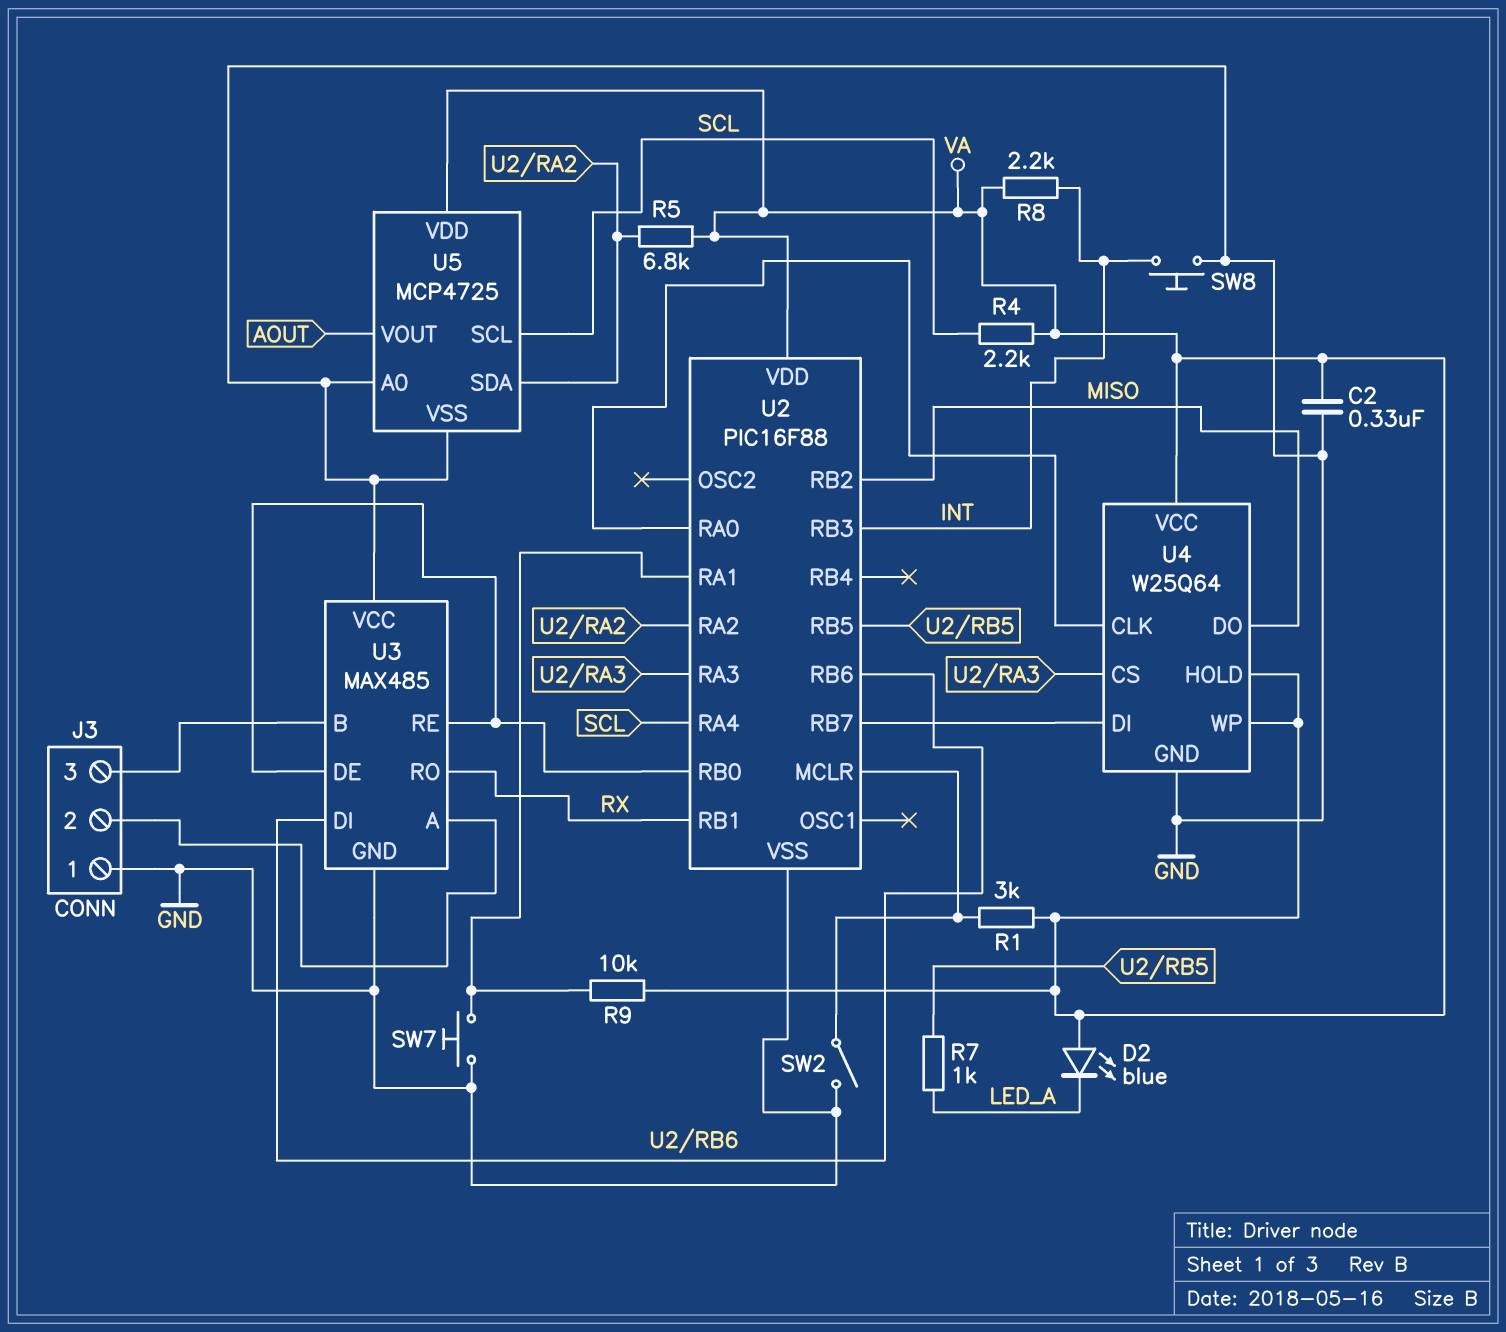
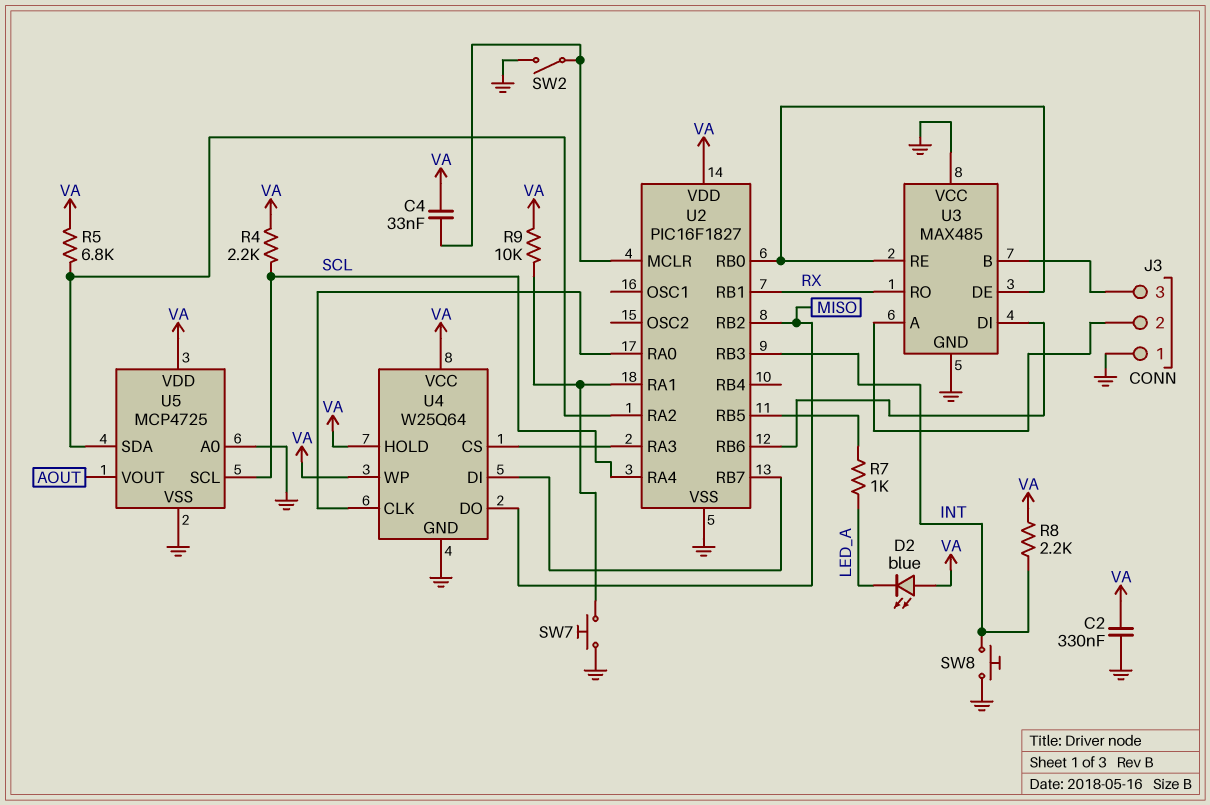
C4: none -> 33nF (U2/MCLR, VA)
R1: 3k (U2/MCLR, VA) -> none
U2: PIC16F88 -> PIC16F1827

